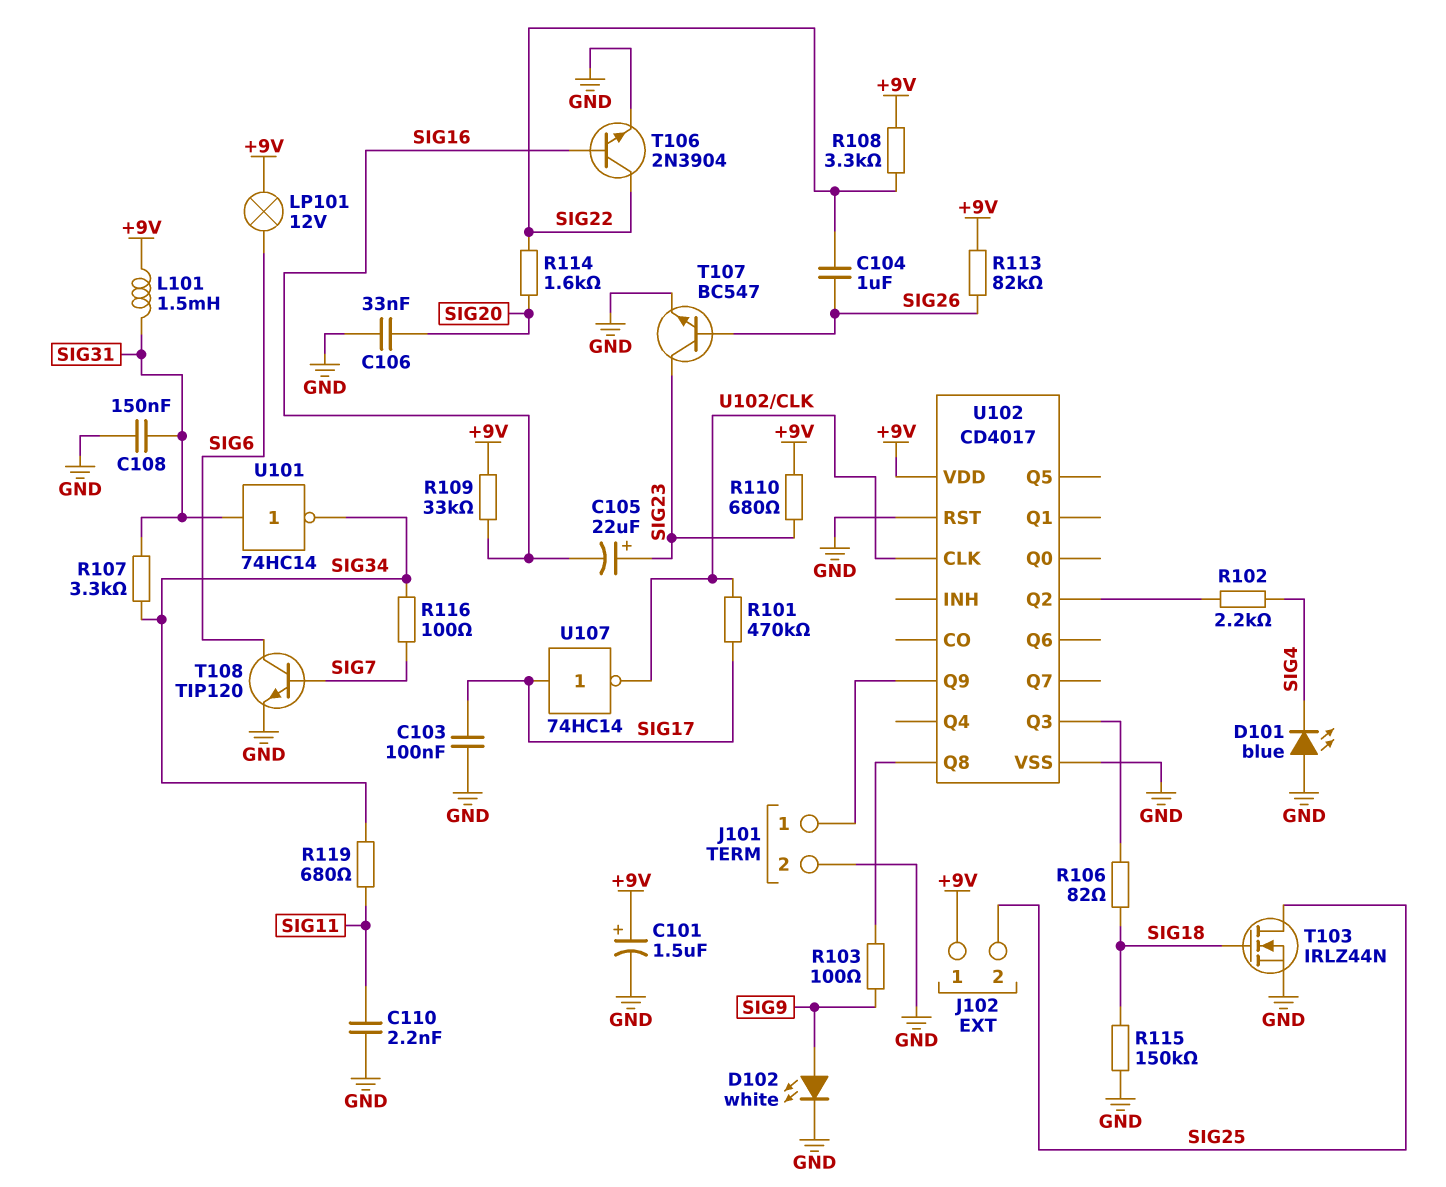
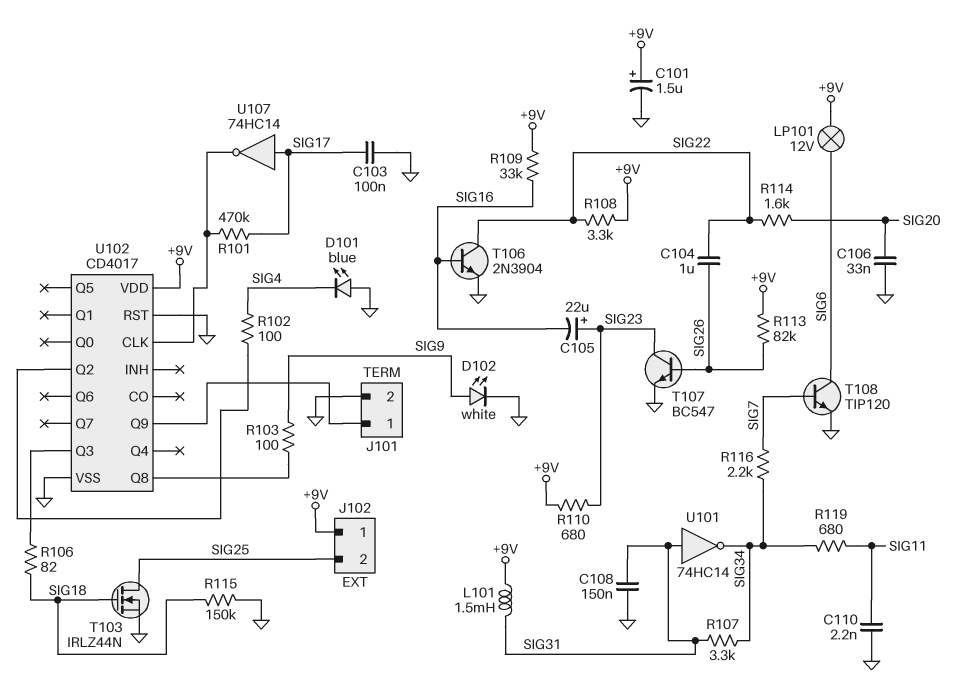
R102: 2.2k (SIG4, U102/Q2) -> 100 (SIG4, U102/Q2)
R116: 100 (SIG7, SIG34) -> 2.2k (SIG7, SIG34)

